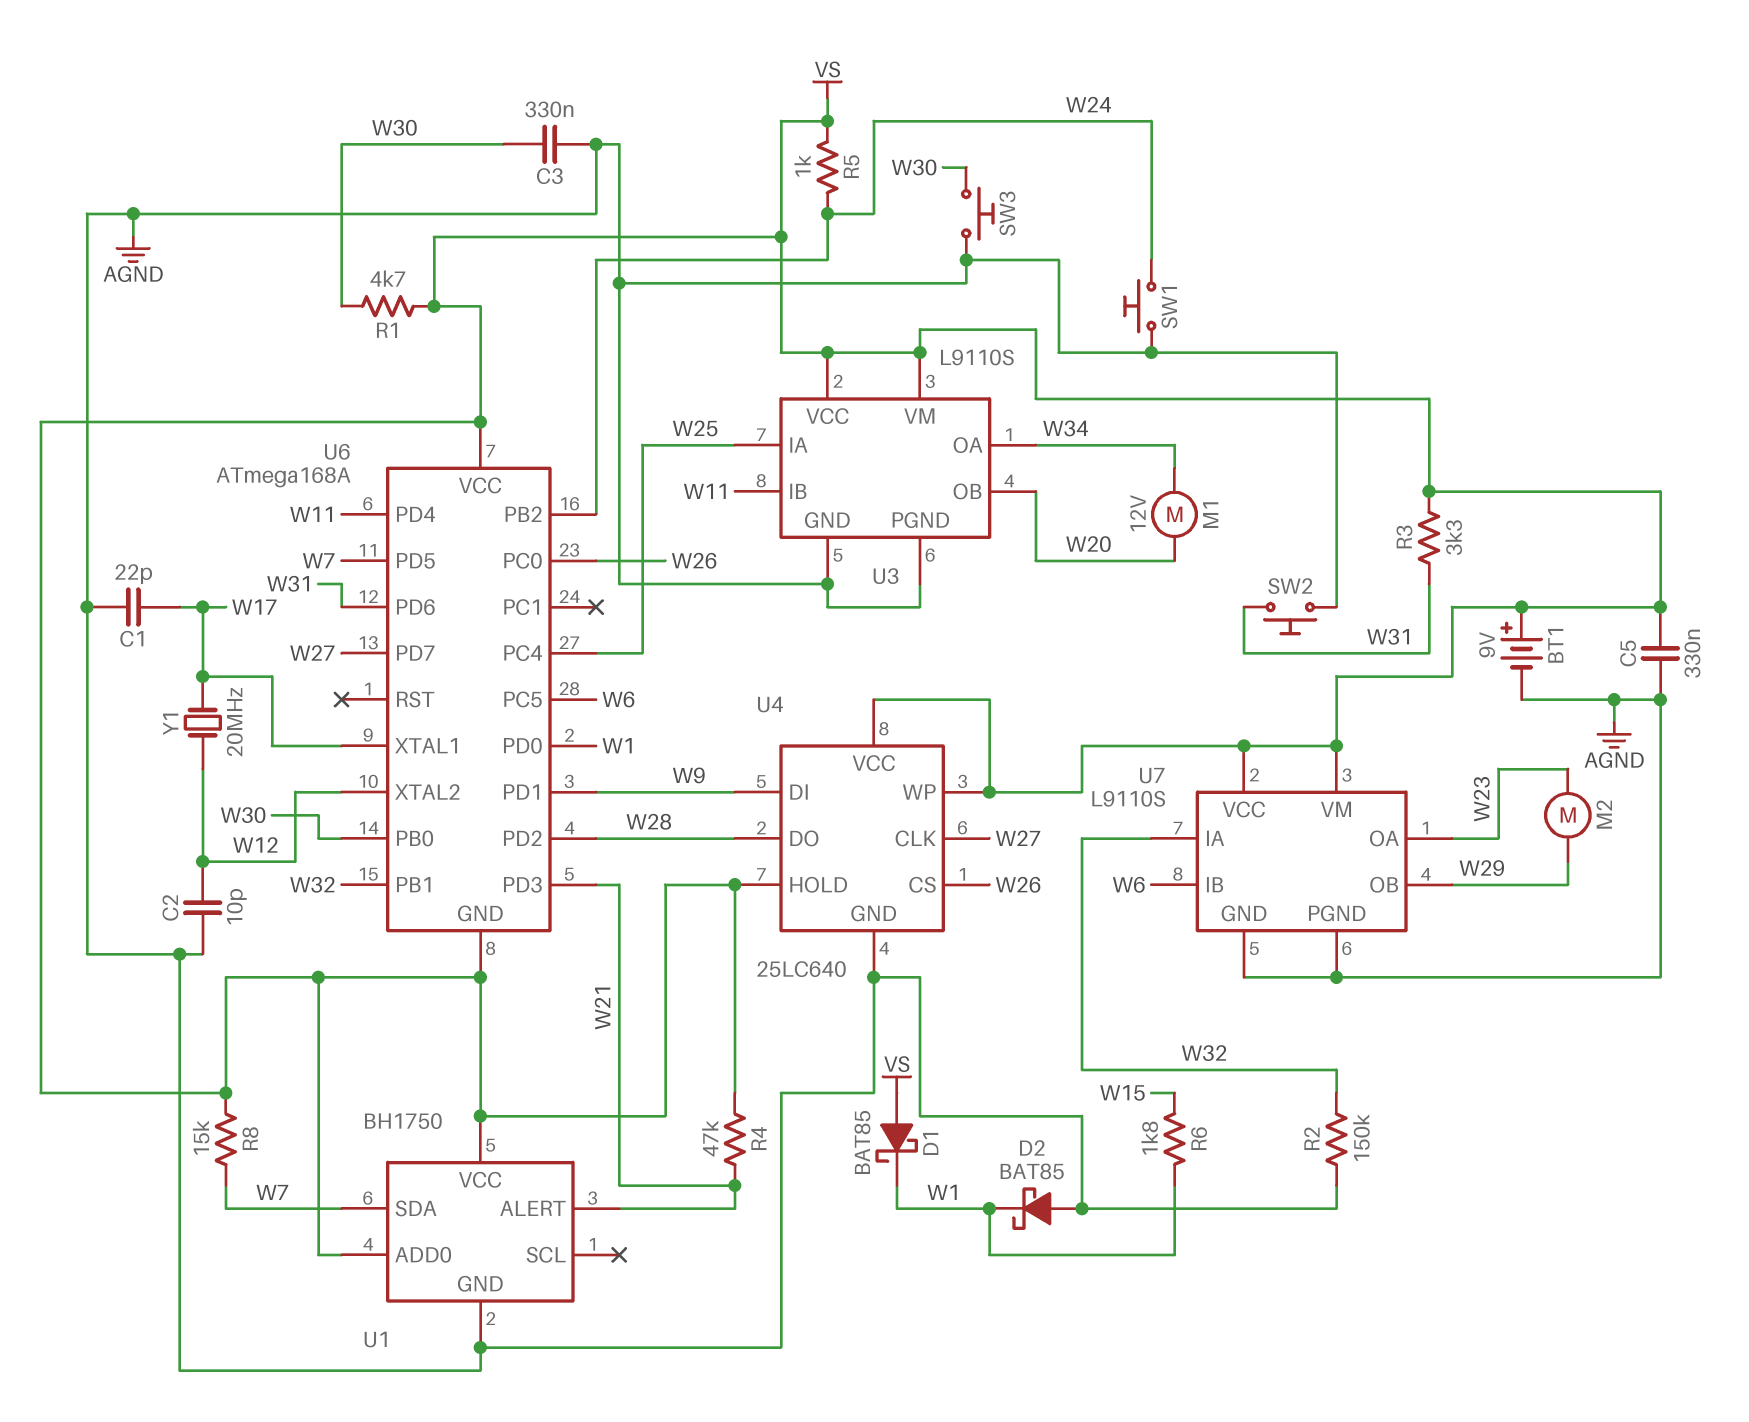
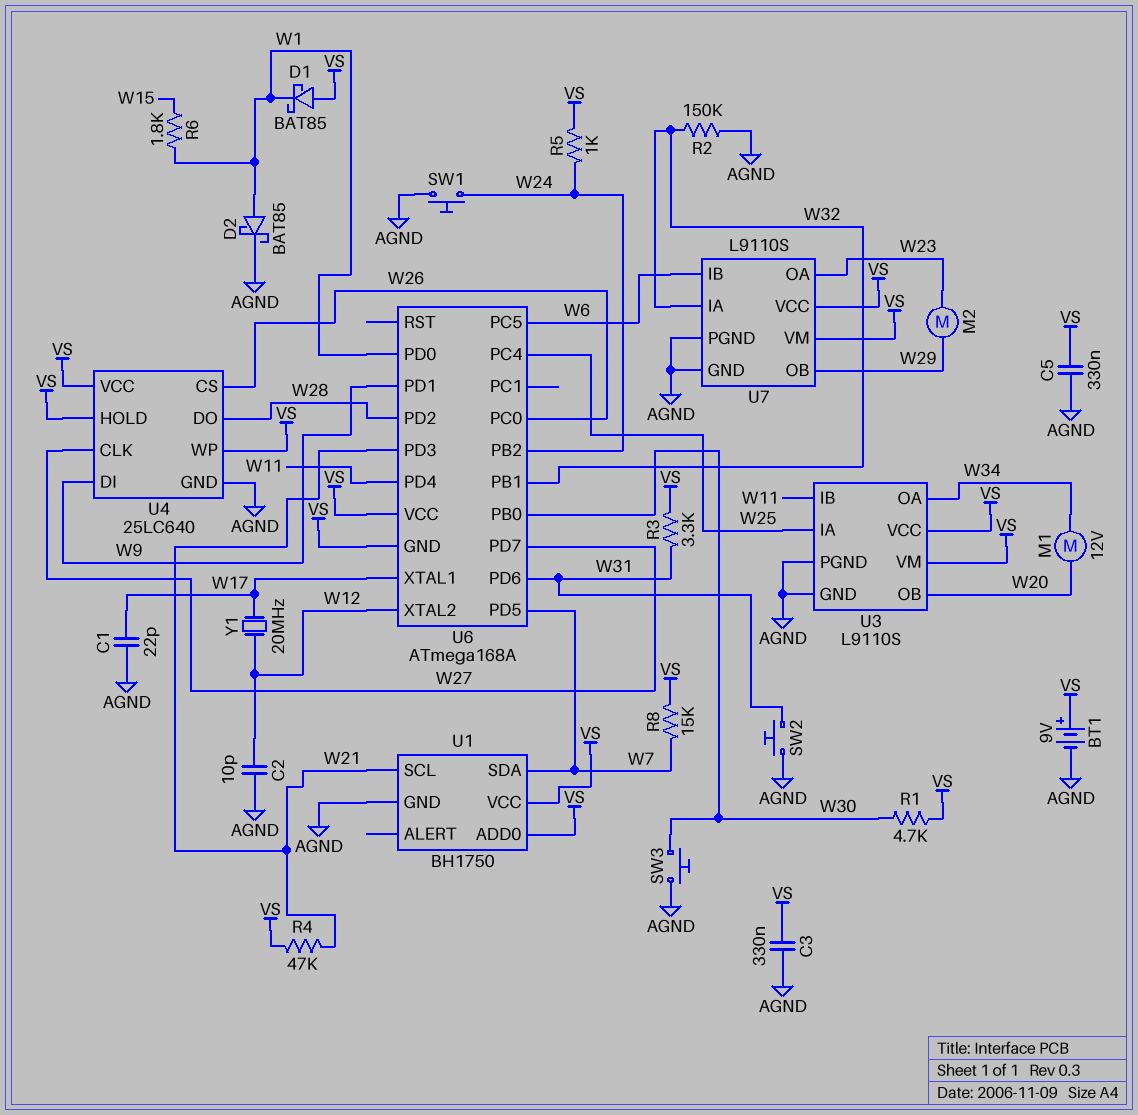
C3: 330nF (AGND, W30) -> 330nF (AGND, VS)
D2: schottky BAT85 (A AGND, K W1) -> schottky BAT85 (A W1, K AGND)
U1 pin ALERT: W21 -> none
U1 pin SCL: none -> W21

